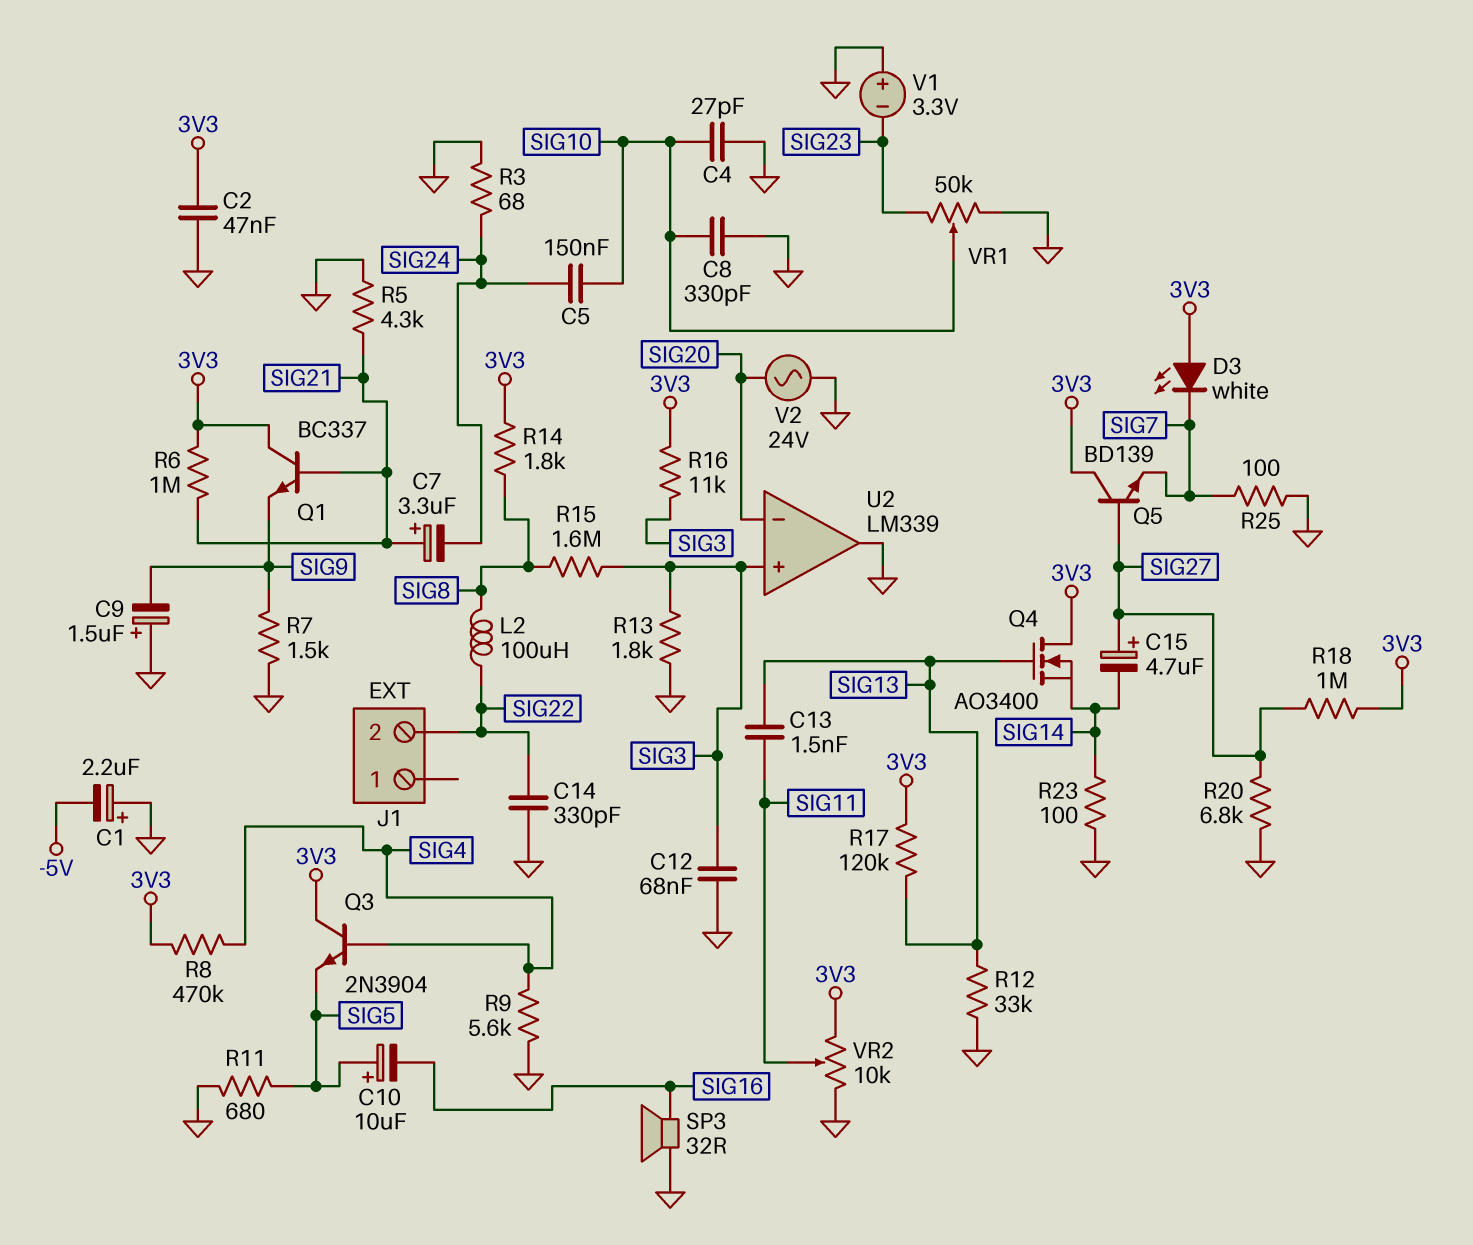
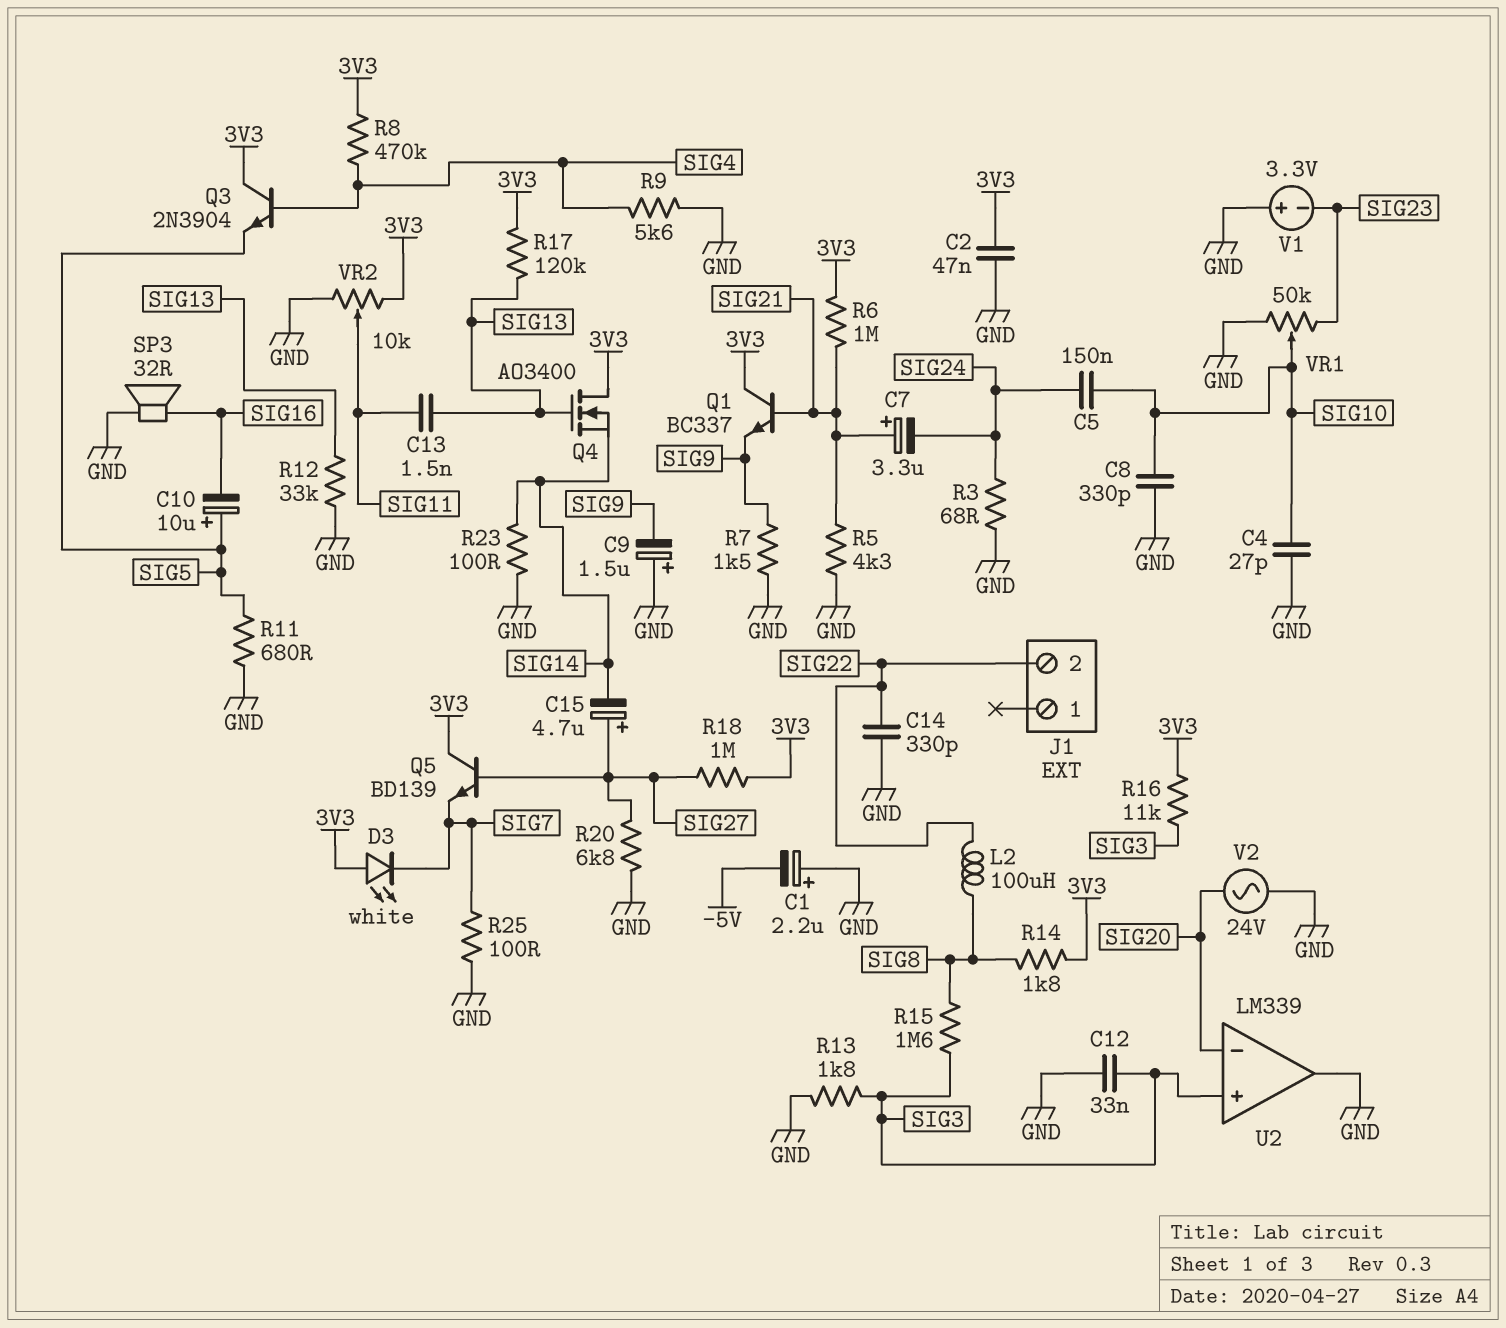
C12: 68nF (GND, SIG3) -> 33nF (GND, SIG3)

